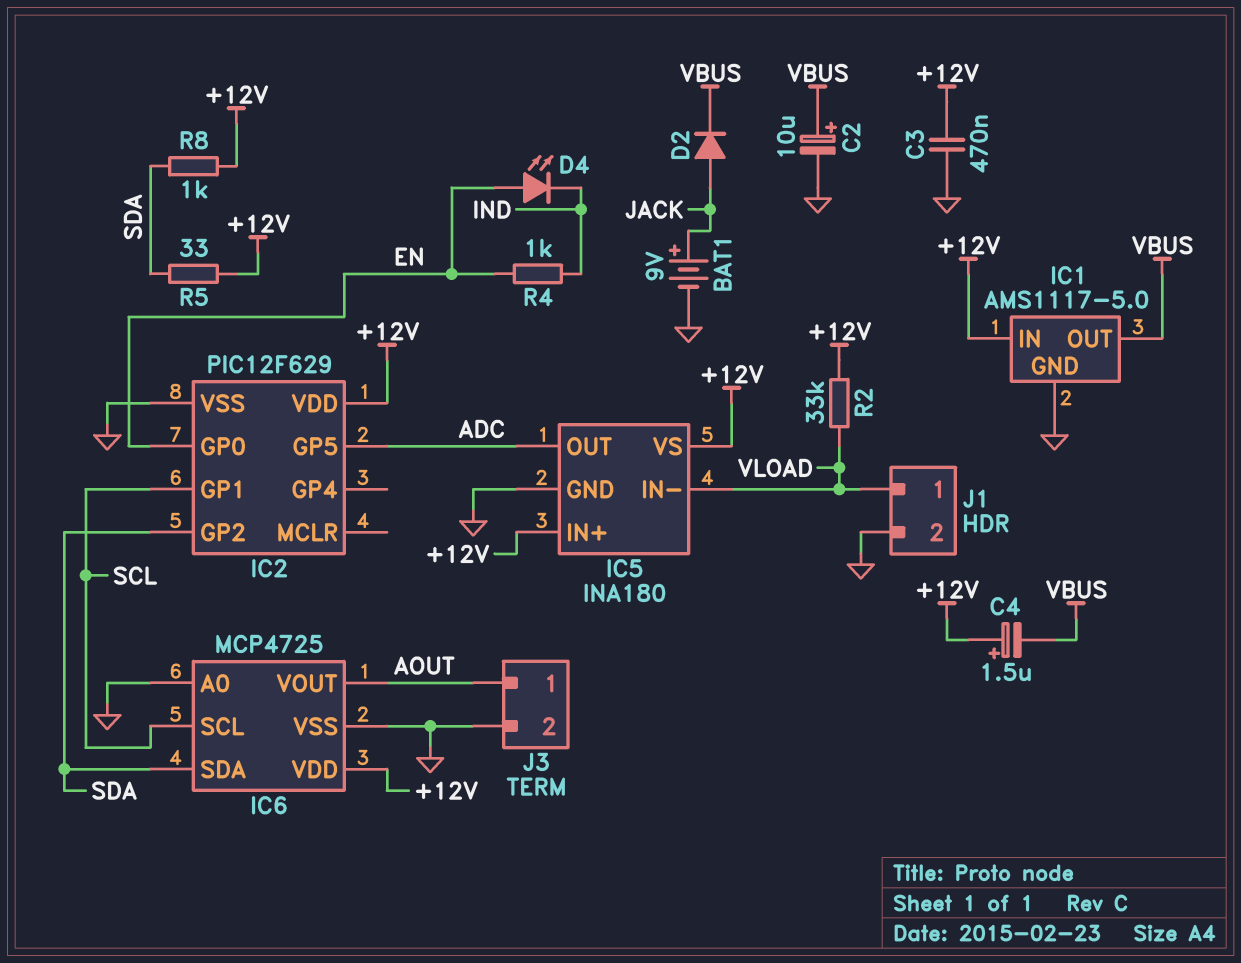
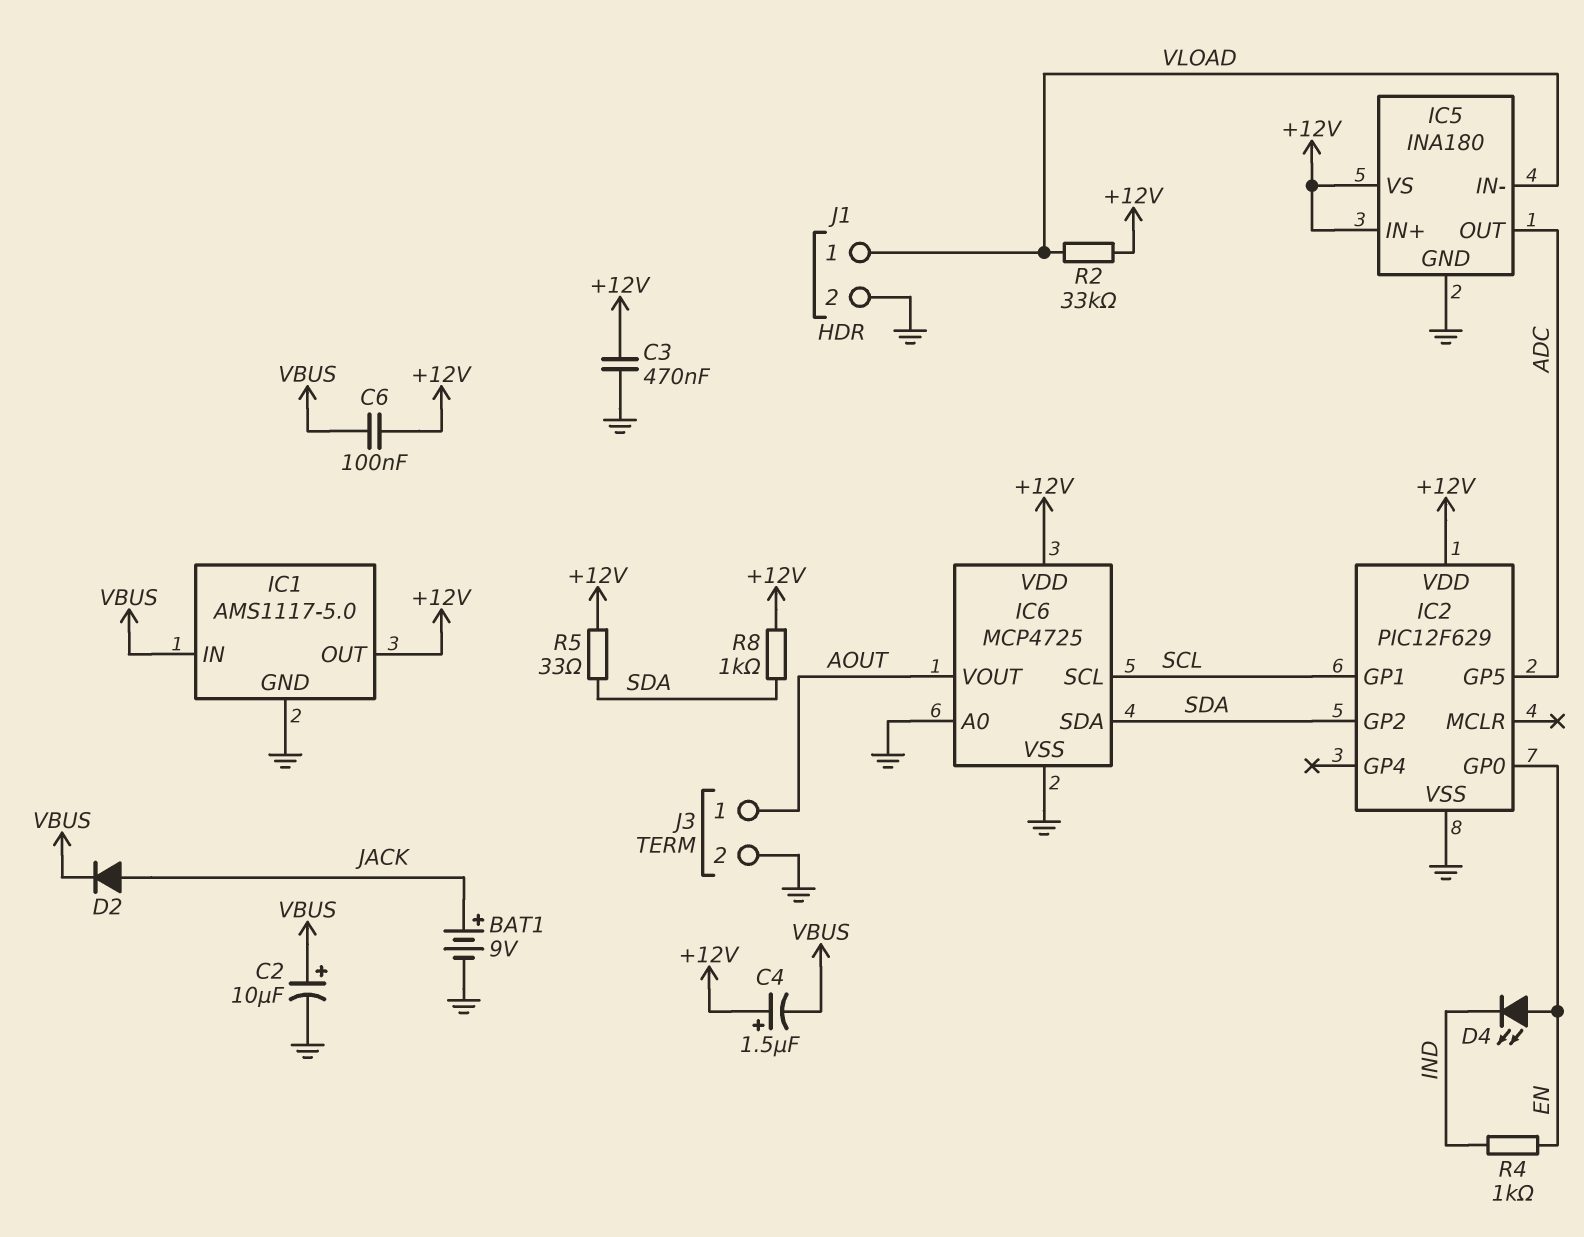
C6: none -> 100nF (+12V, VBUS)
IC1 pin IN: +12V -> VBUS
IC1 pin OUT: VBUS -> +12V

